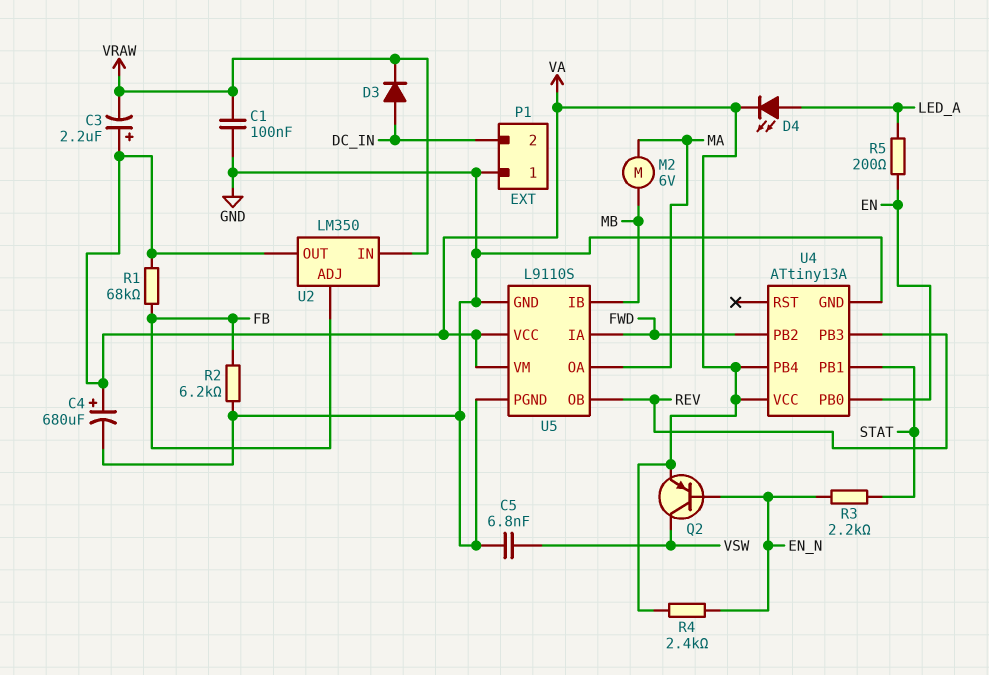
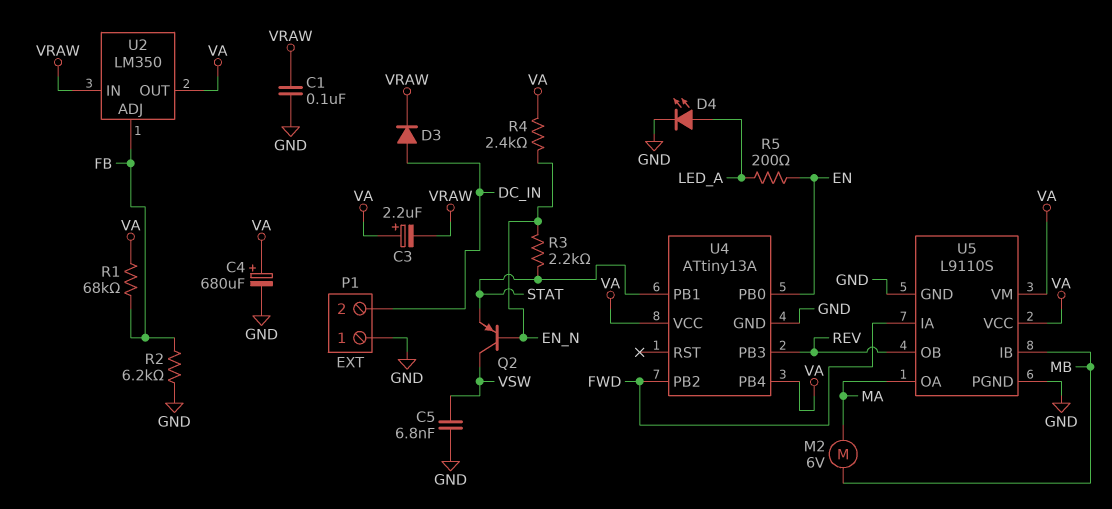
D4: LED (A LED_A, K VA) -> LED (A LED_A, K GND)
Q2: PNP (B EN_N, C VSW, E VA) -> PNP (B EN_N, C VSW, E STAT)

